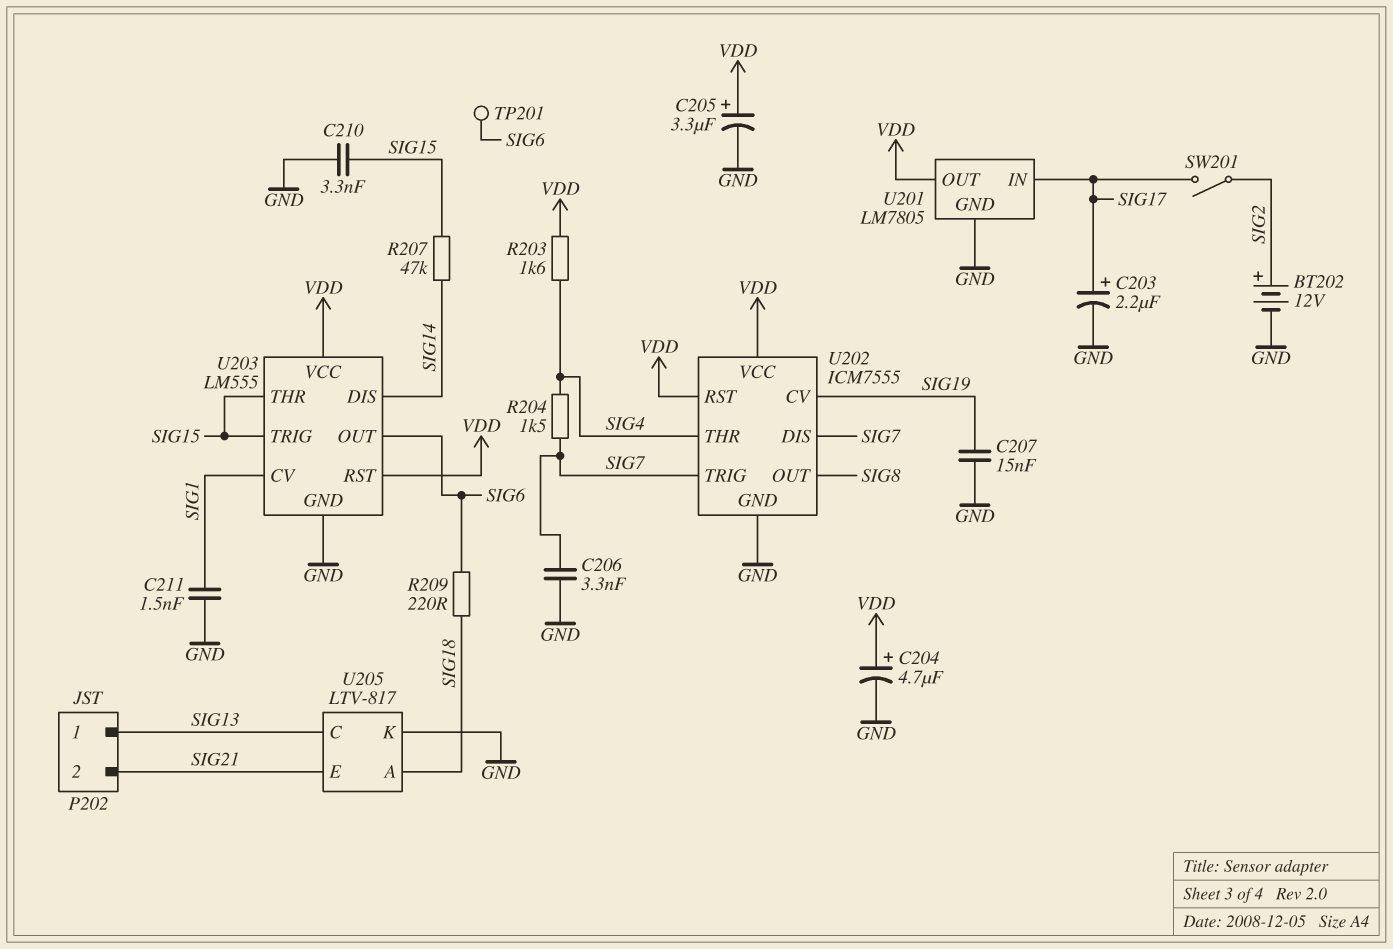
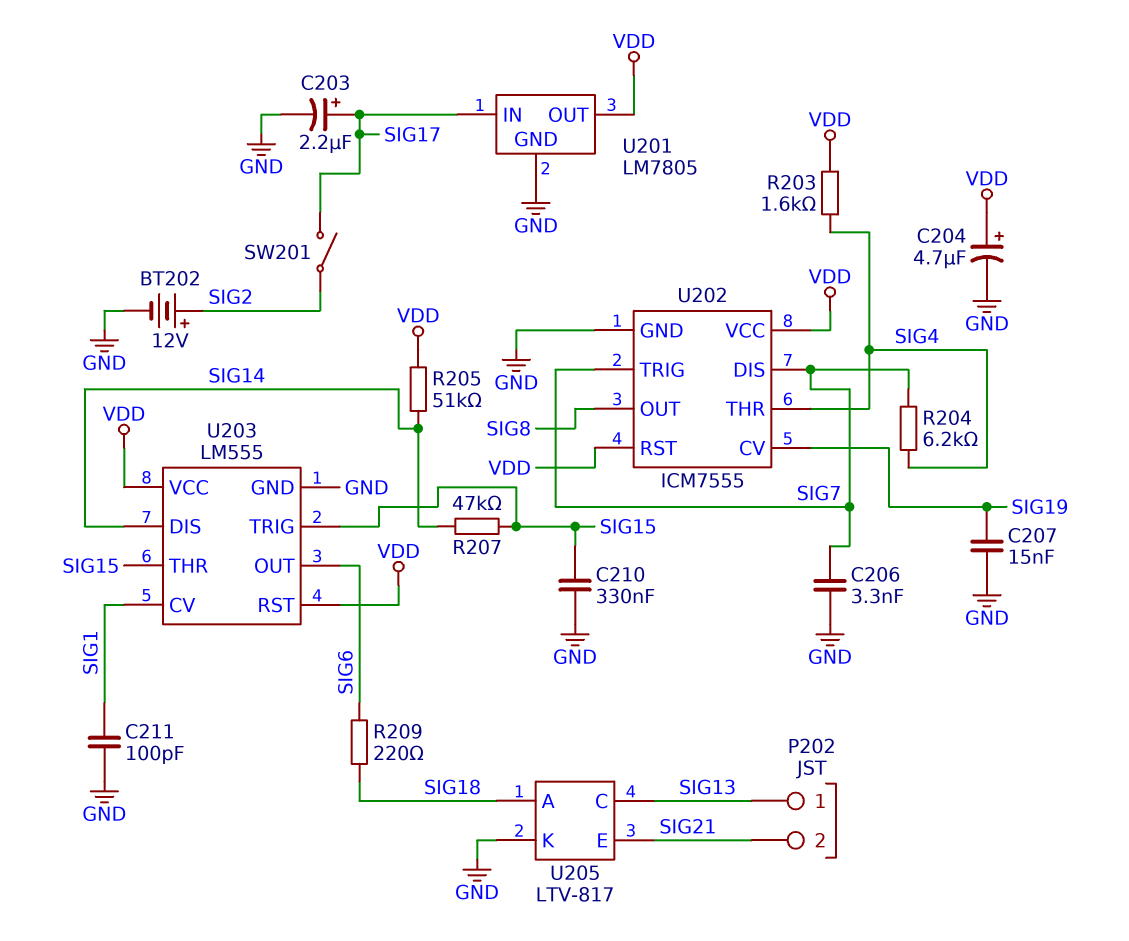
C205: 3.3uF (plus VDD, minus GND) -> none
C210: 3.3nF (GND, SIG15) -> 330nF (GND, SIG15)
C211: 1.5nF (GND, SIG1) -> 100pF (GND, SIG1)
R204: 1.5k (SIG4, SIG7) -> 6.2k (SIG4, SIG7)
R205: none -> 51k (SIG14, VDD)
TP201: test point (SIG6) -> none

